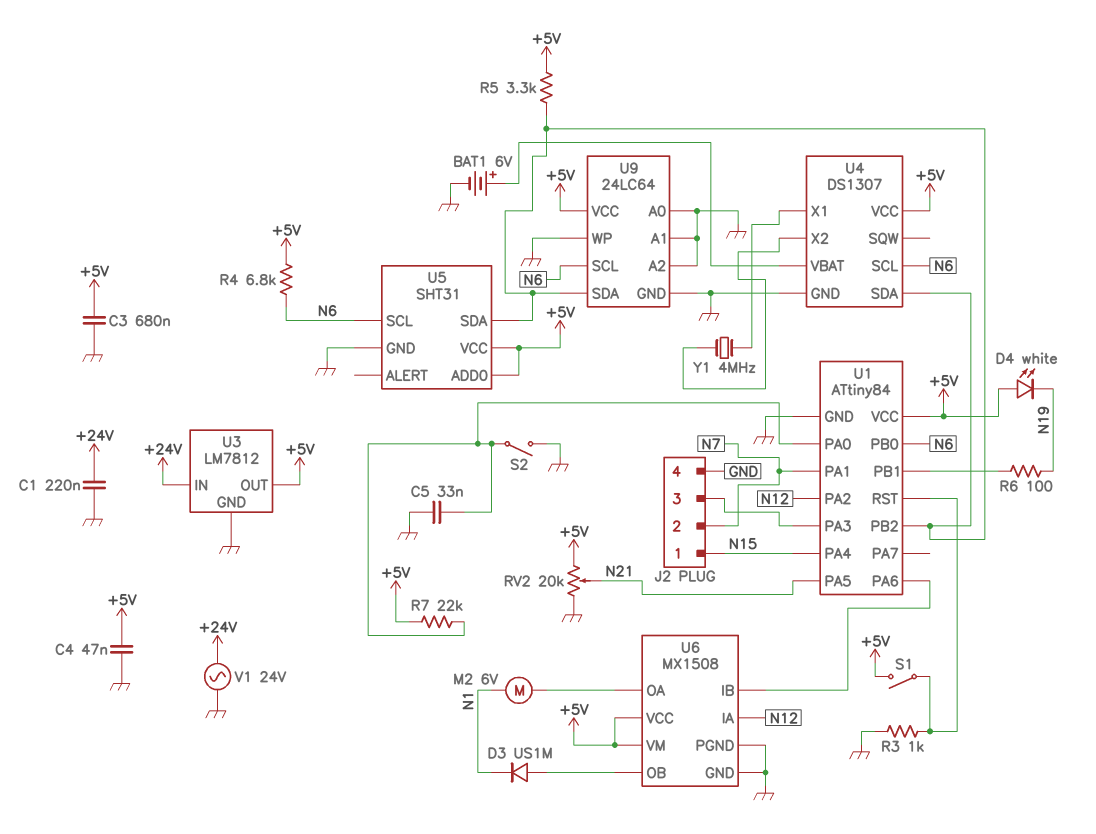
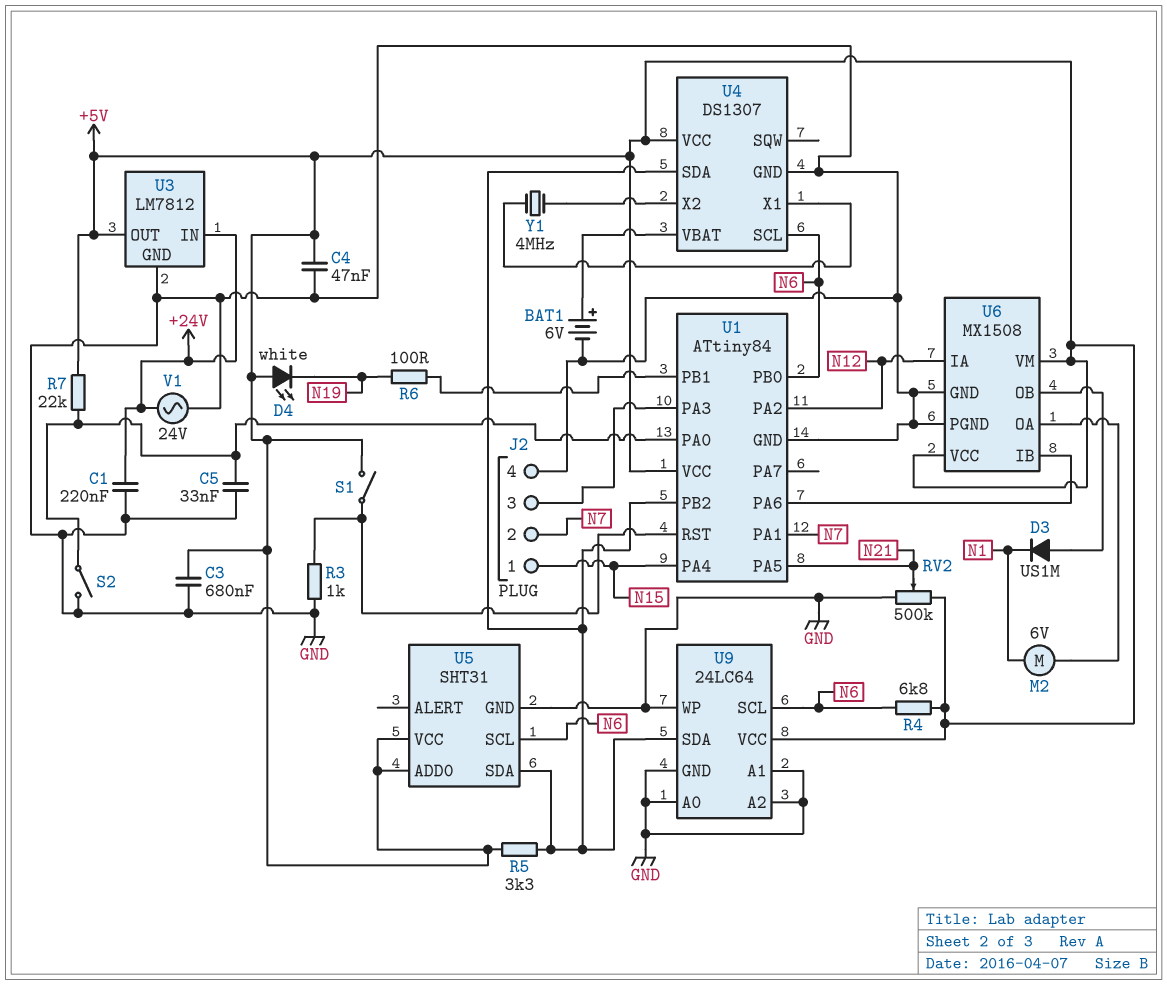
RV2: 20k (+5V, GND, wiper N21) -> 500k (+5V, GND, wiper N21)

